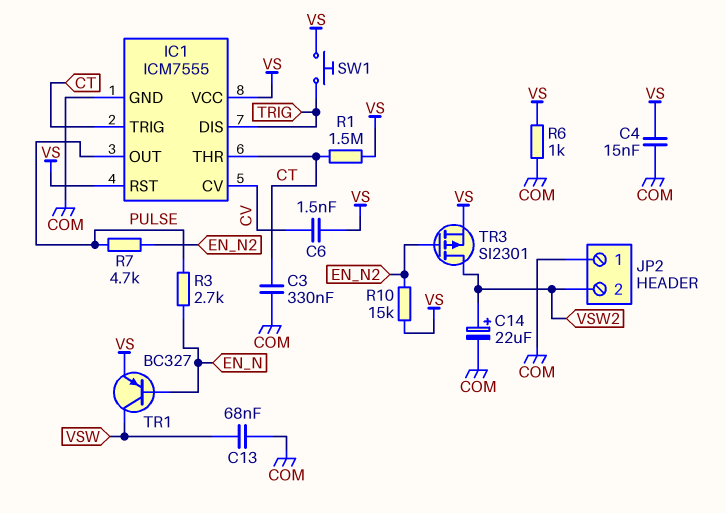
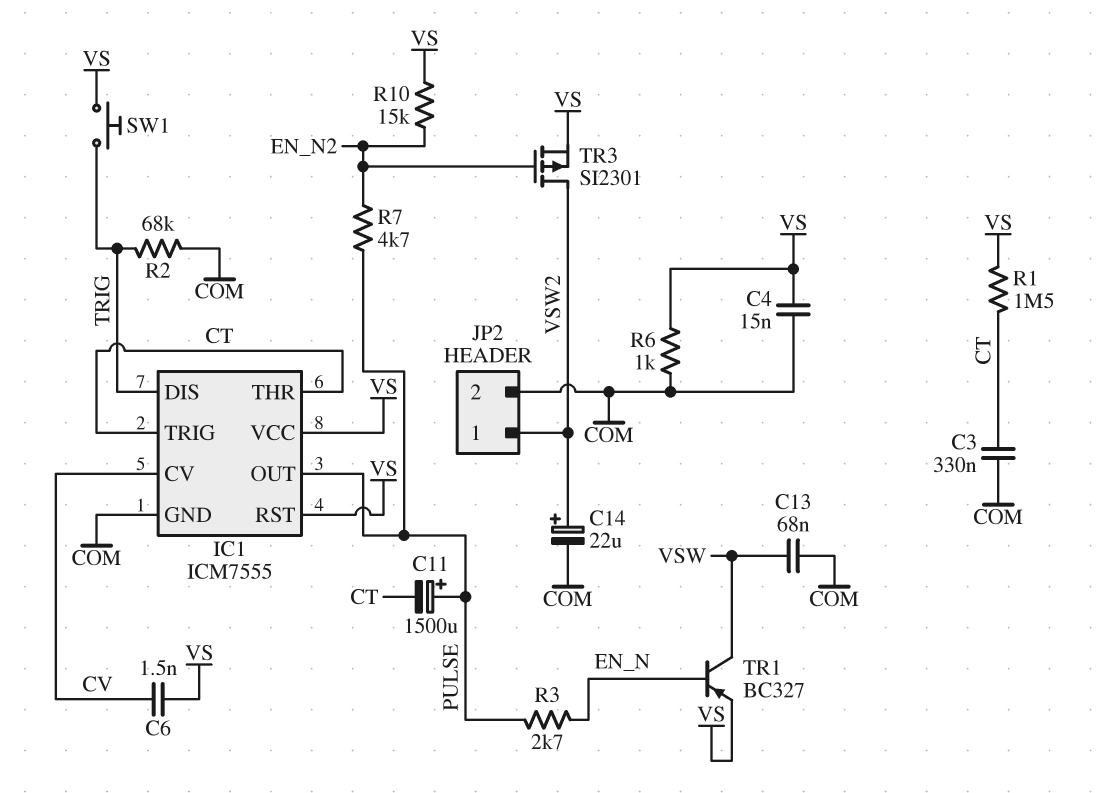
C11: none -> 1500uF (plus PULSE, minus CT)
JP2 pin 1: COM -> VSW2
JP2 pin 2: VSW2 -> COM
R2: none -> 68k (COM, TRIG)

